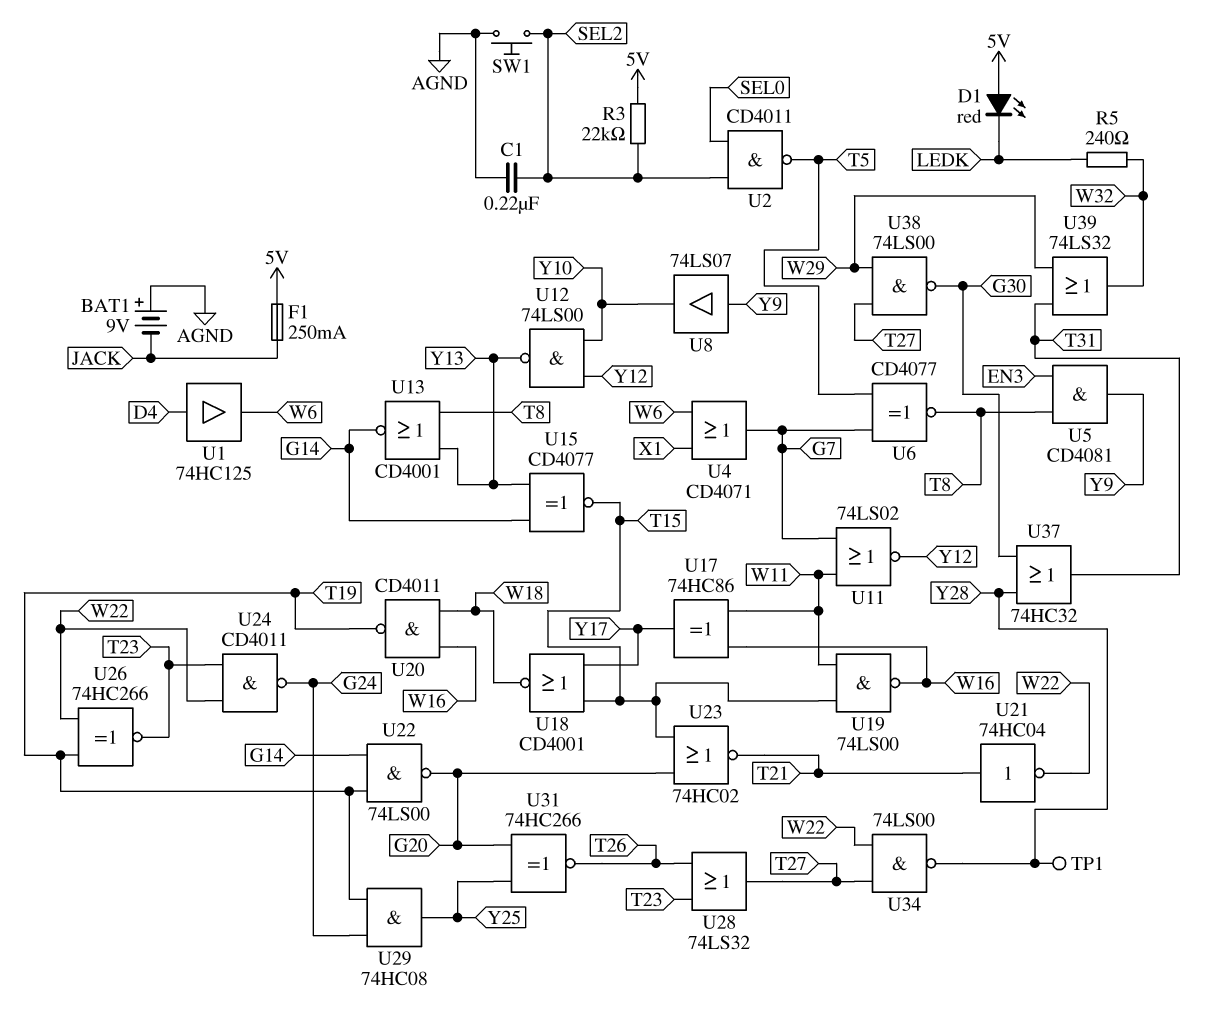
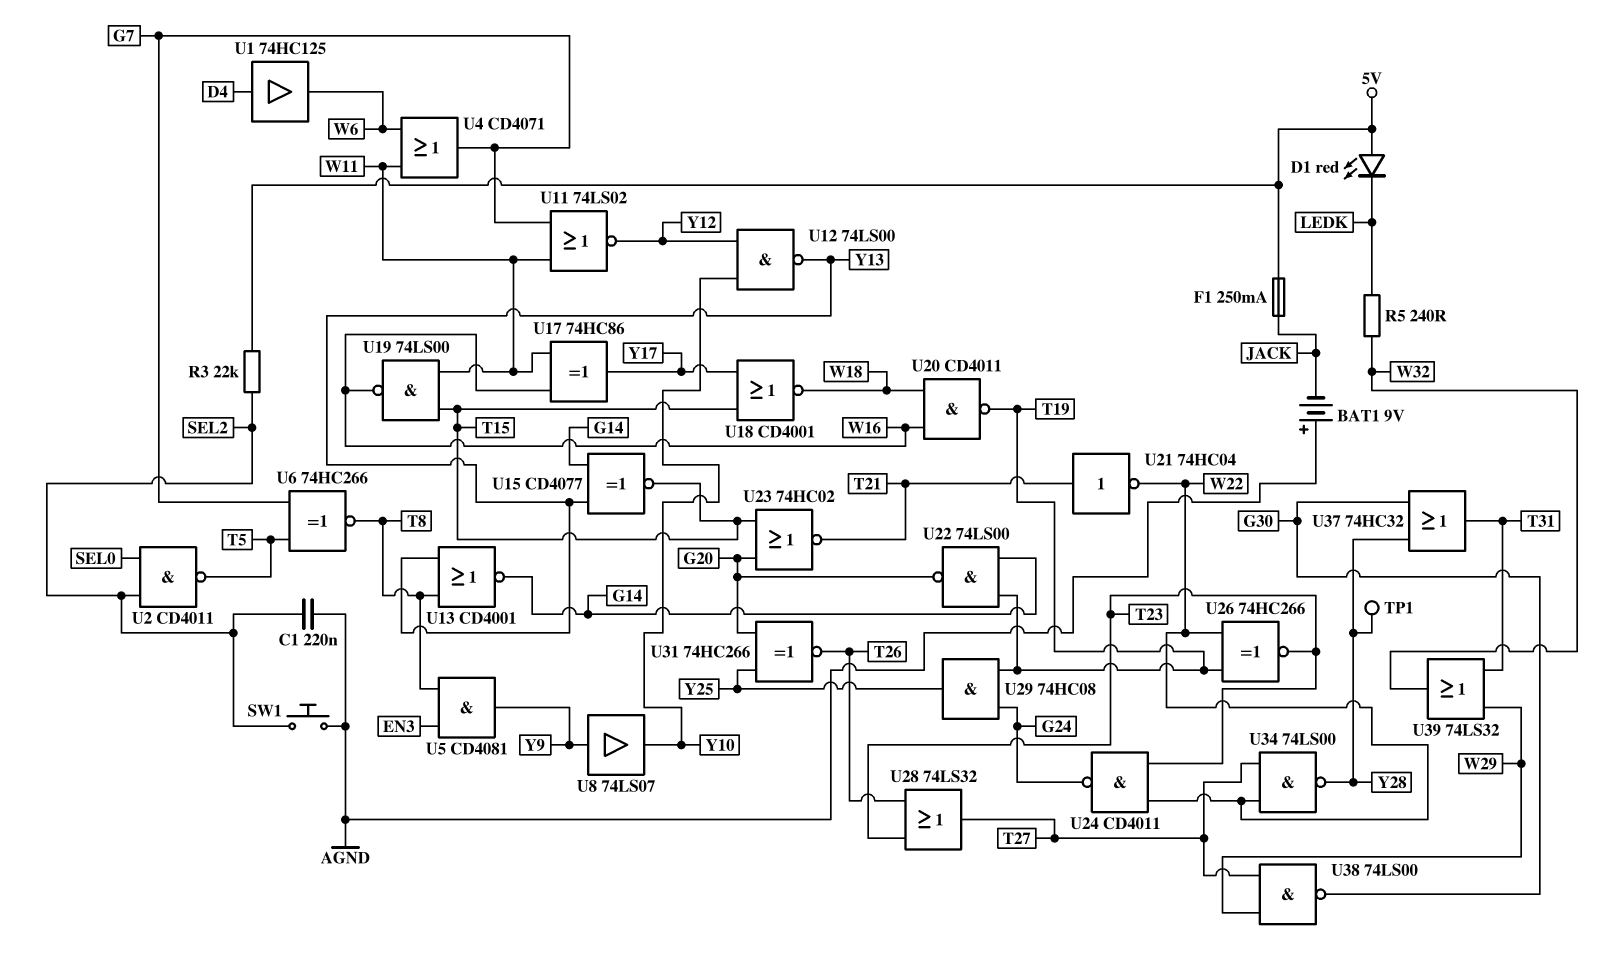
U4: OR CD4071 (in W6, in X1, out G7) -> OR CD4071 (in W6, in W11, out G7)
U6: XNOR CD4077 (in G7, in T5, out T8) -> XNOR 74HC266 (in G7, in T5, out T8)

